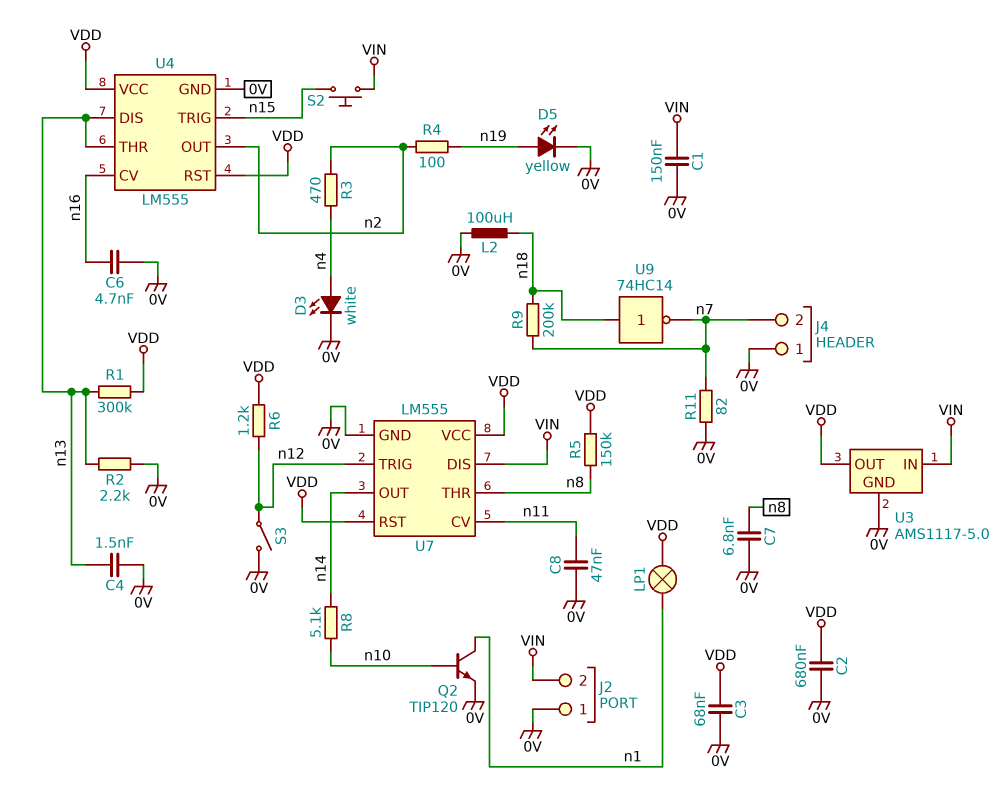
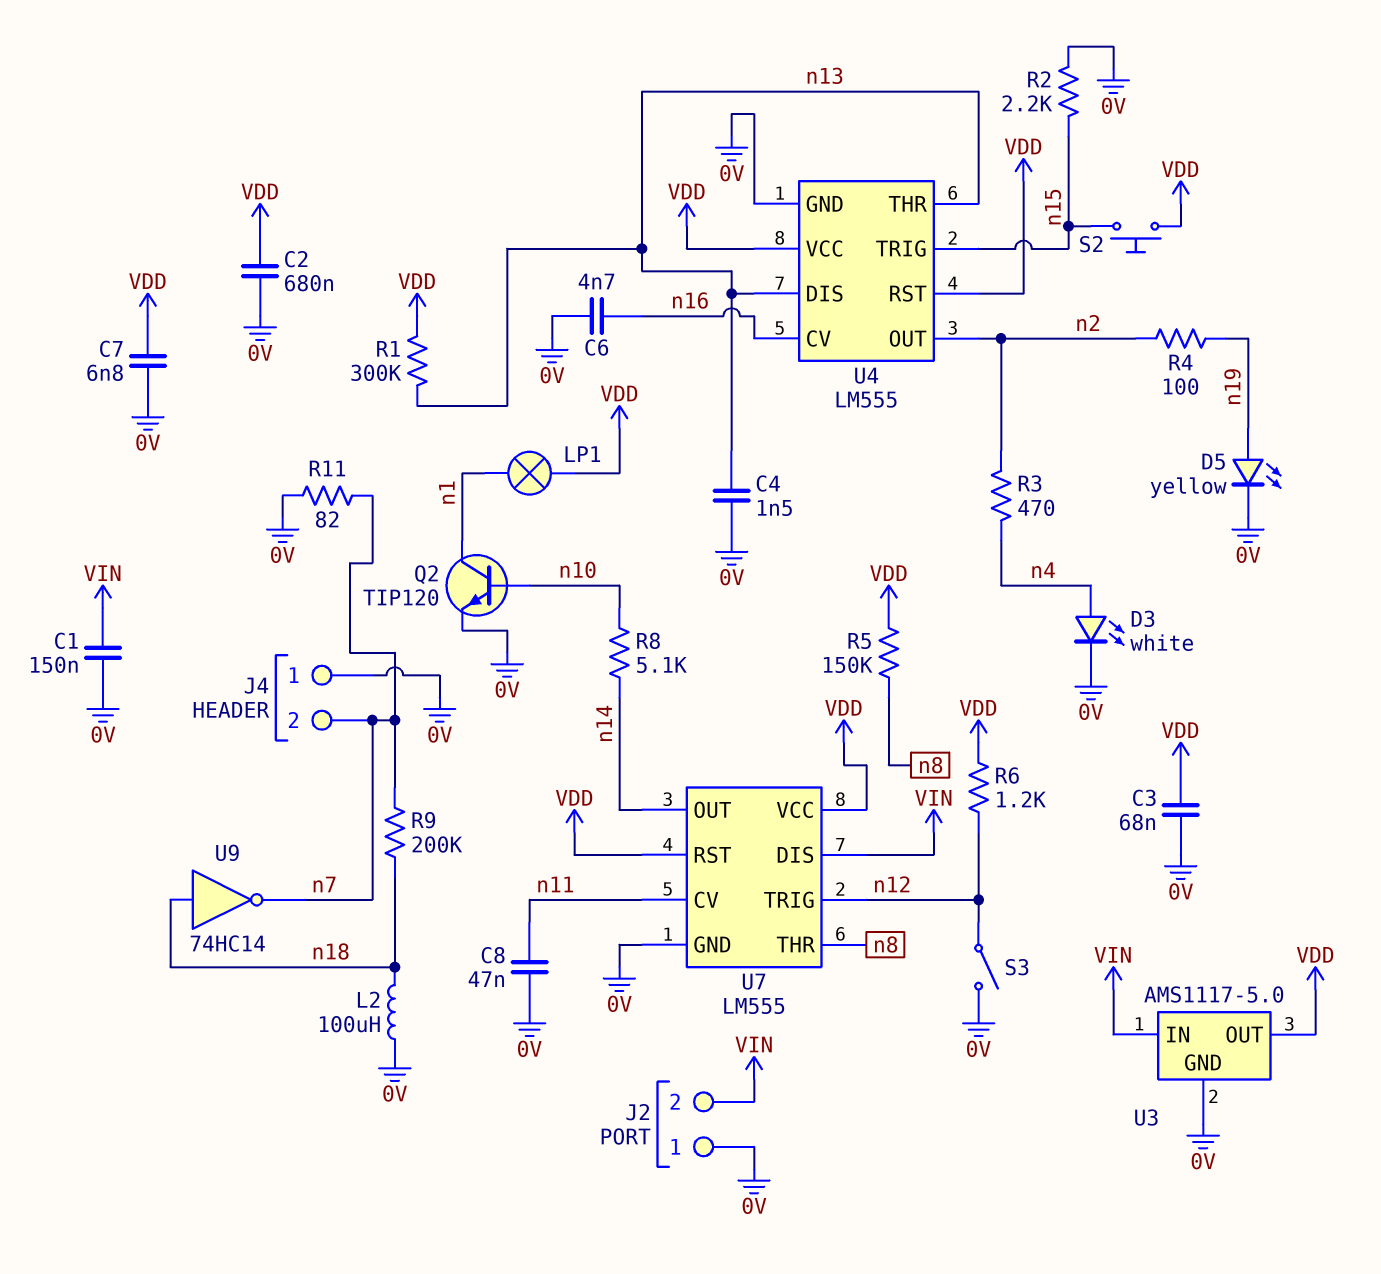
C7: 6.8nF (0V, n8) -> 6.8nF (0V, VDD)
R2: 2.2k (0V, n13) -> 2.2k (0V, n15)
S2: button (VIN, n15) -> button (VDD, n15)

